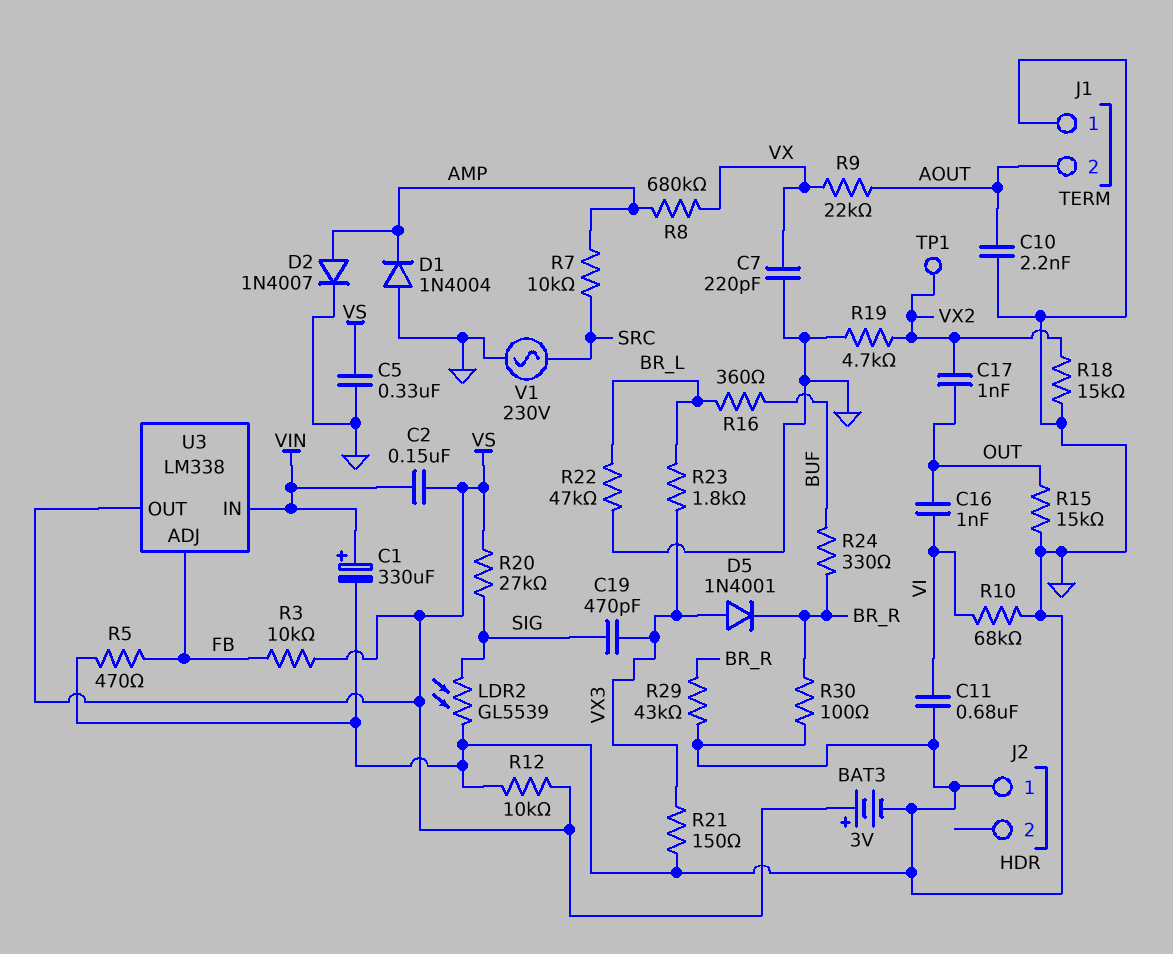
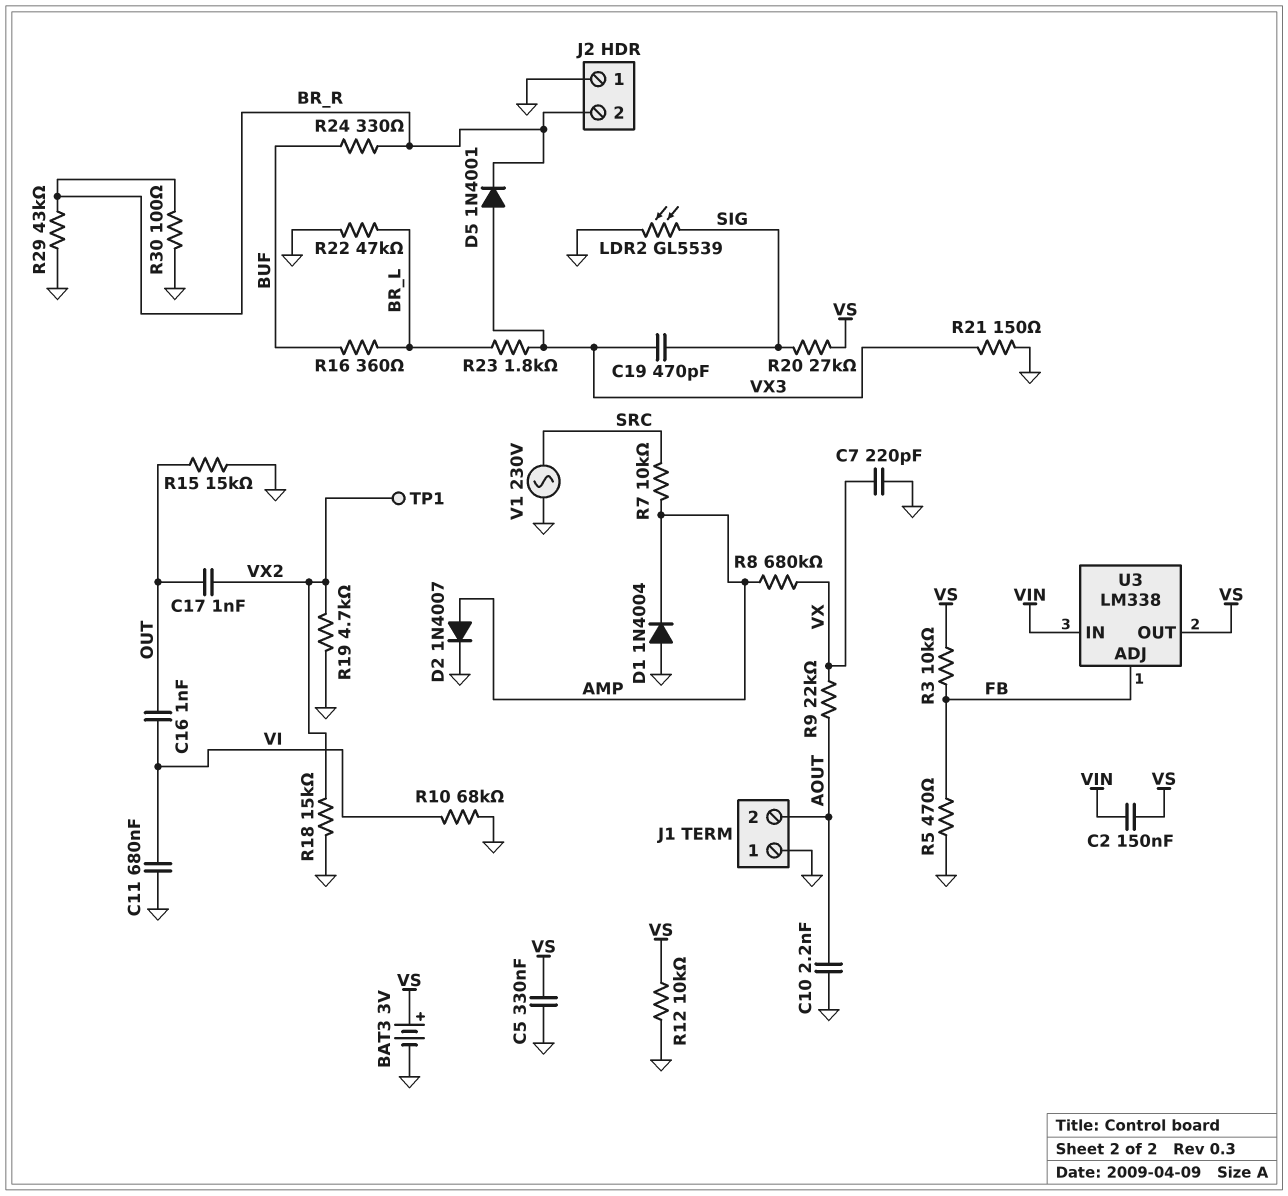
C1: 330uF (plus VIN, minus GND) -> none
J2 pin 2: none -> BR_R

